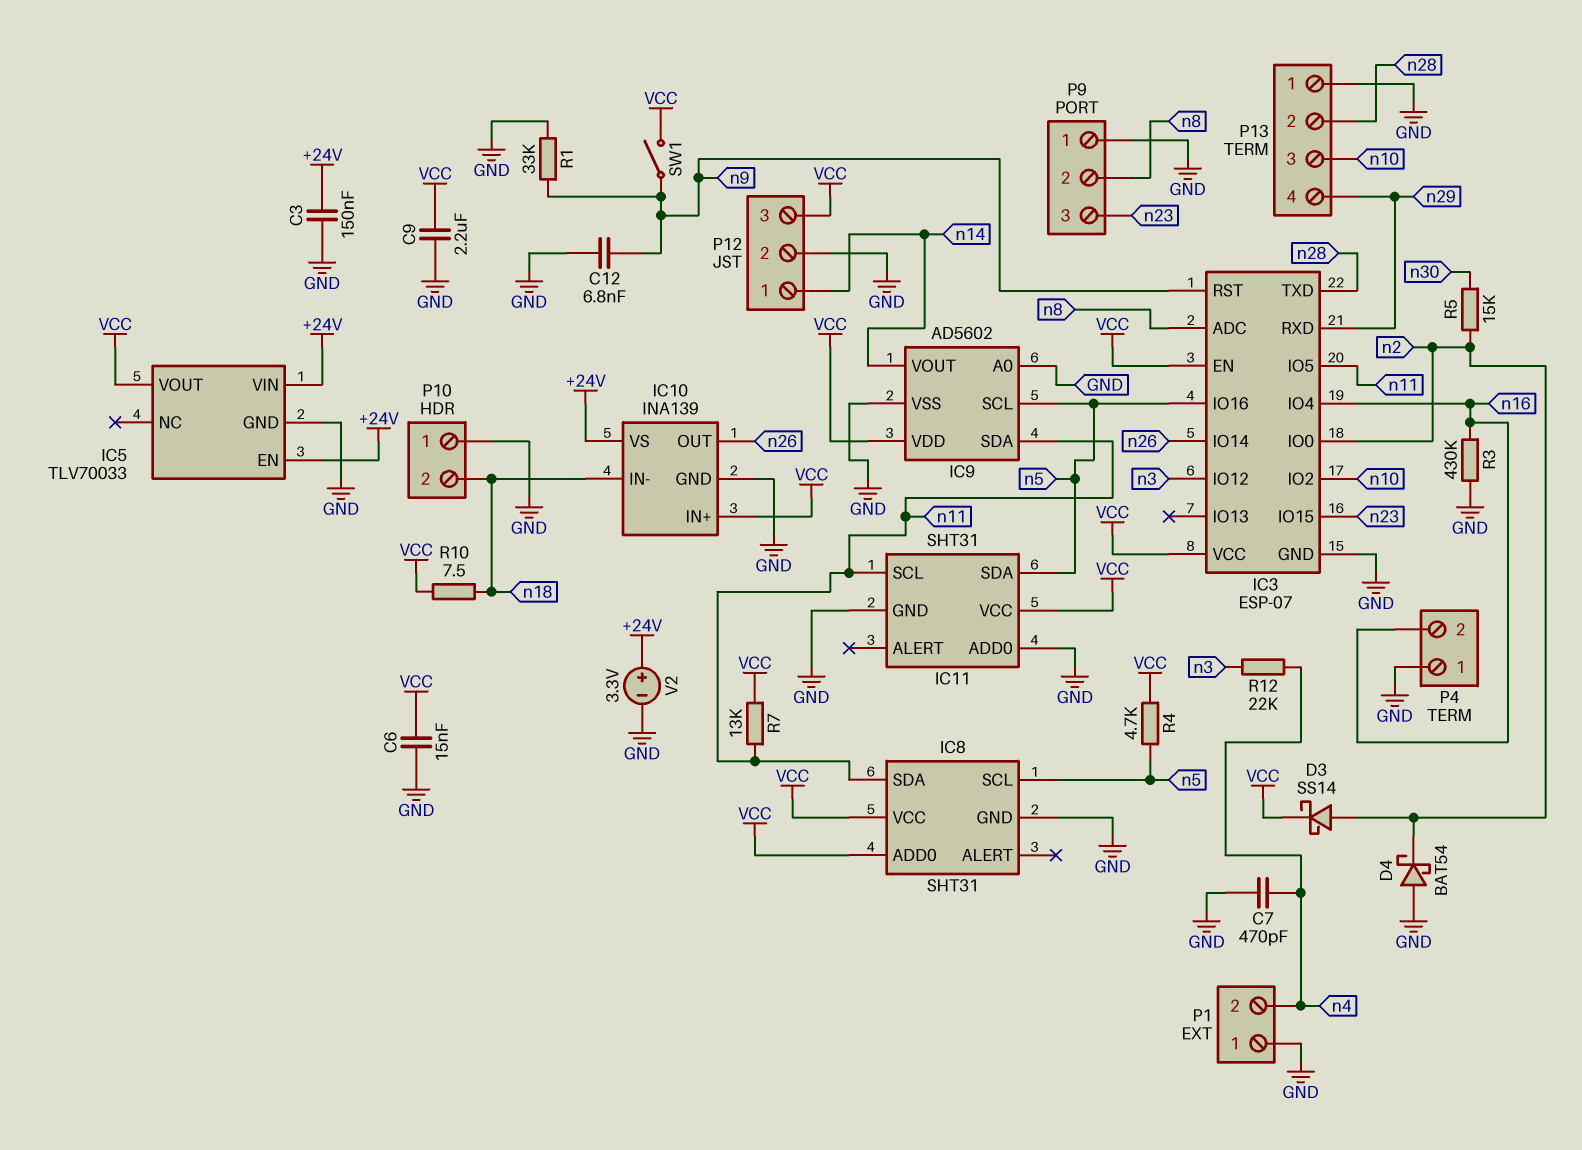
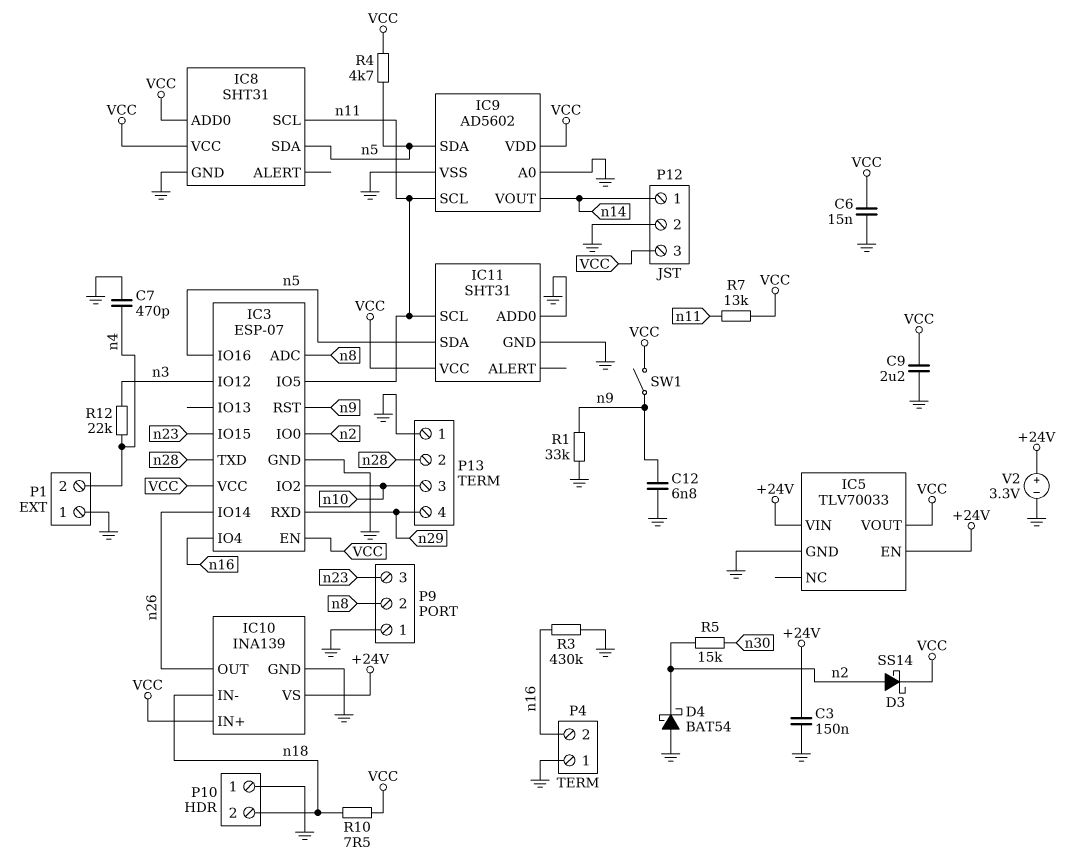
IC8 pin SCL: n5 -> n11
IC8 pin SDA: n11 -> n5
IC9 pin SCL: n5 -> n11
IC9 pin SDA: n11 -> n5

